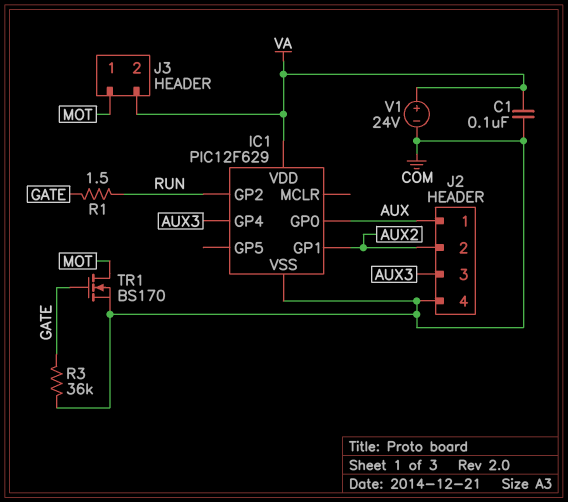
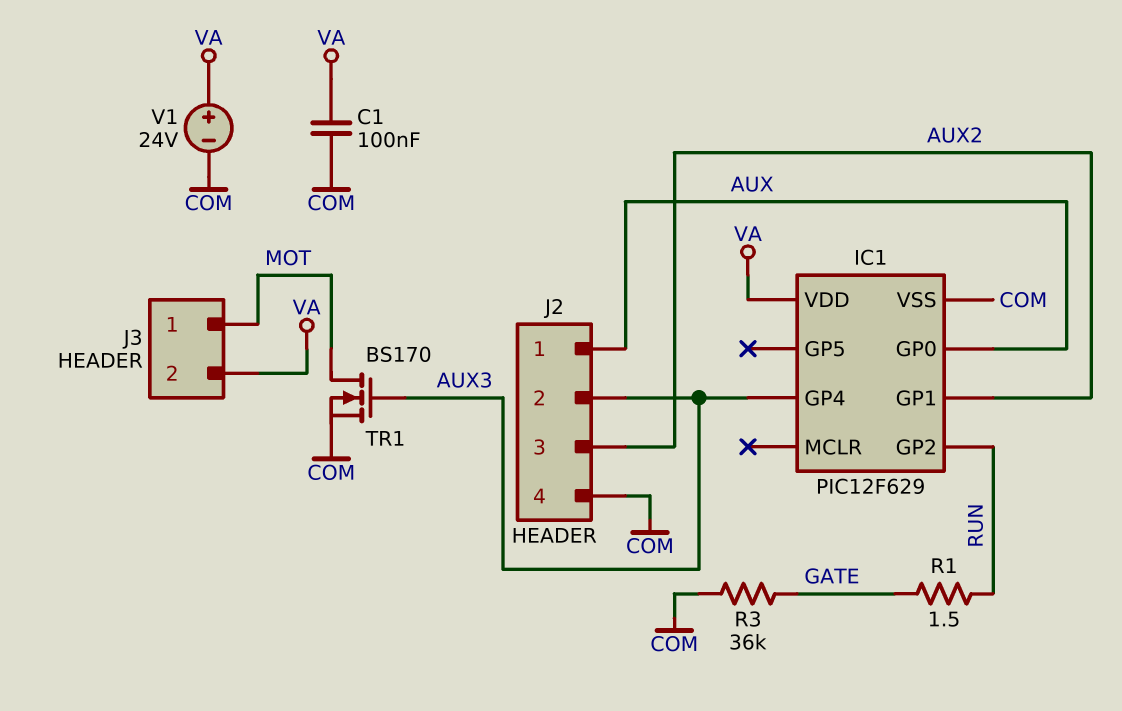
J2 pin 2: AUX2 -> AUX3
J2 pin 3: AUX3 -> AUX2
TR1: NMOS BS170 (G GATE, D MOT, S COM) -> NMOS BS170 (G AUX3, D MOT, S COM)

